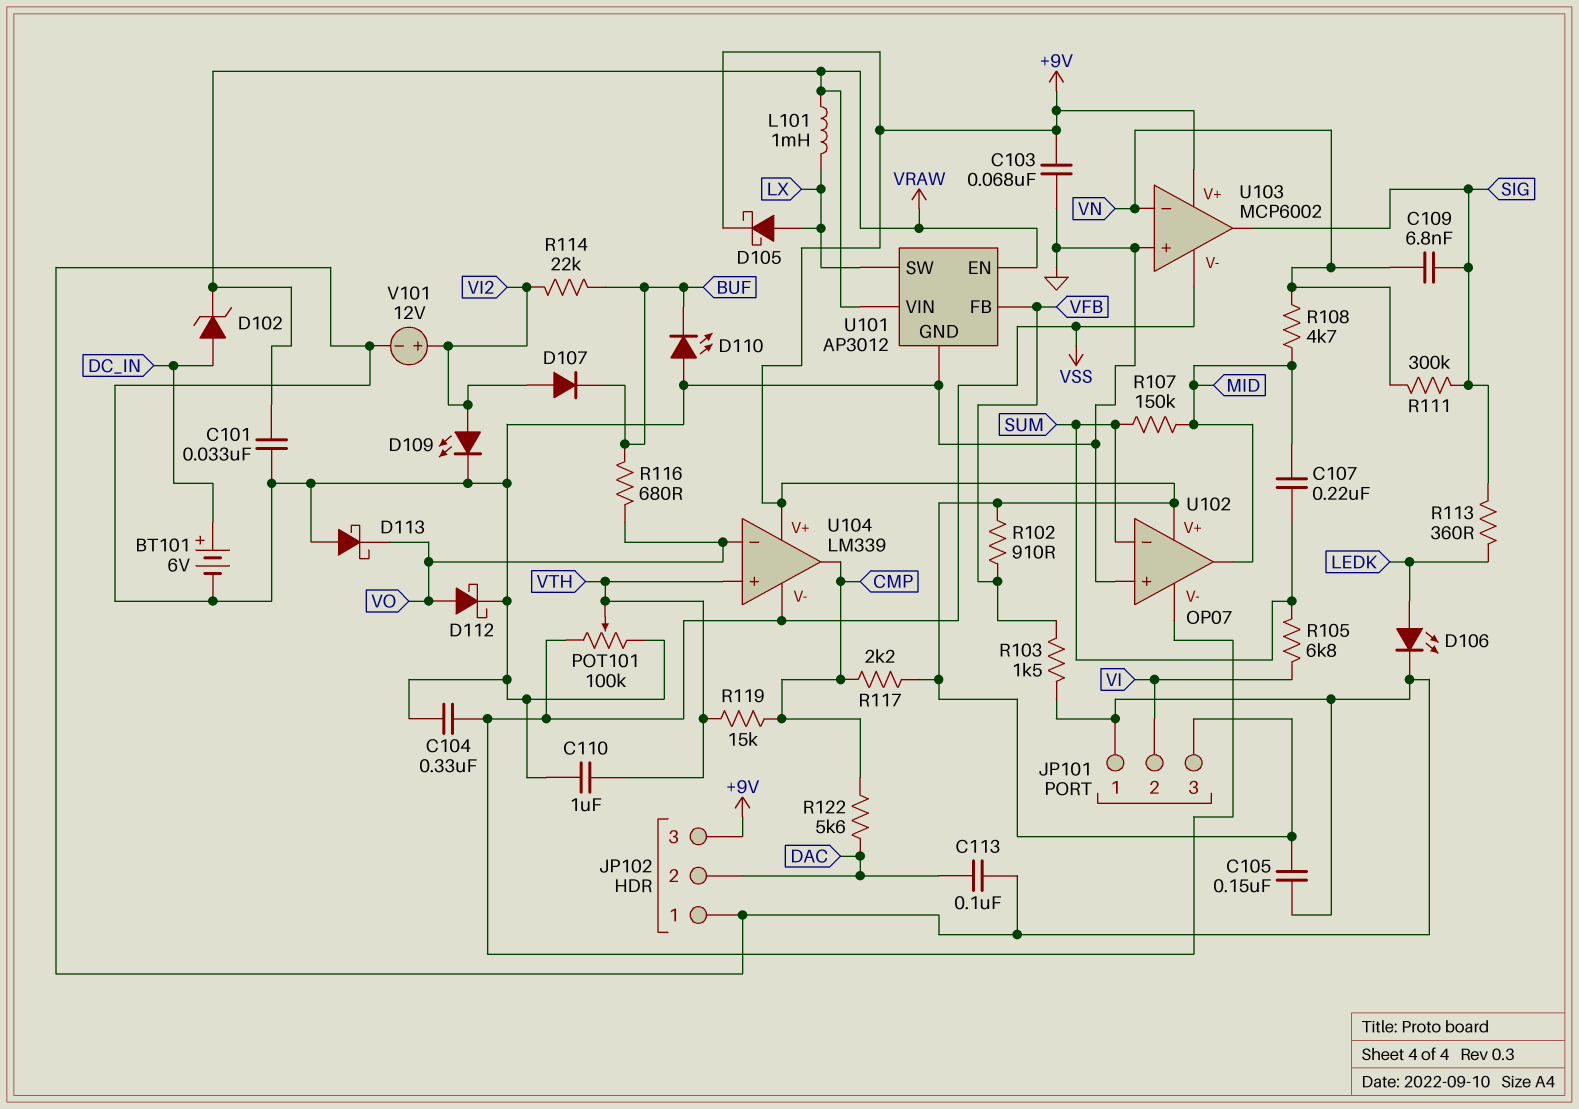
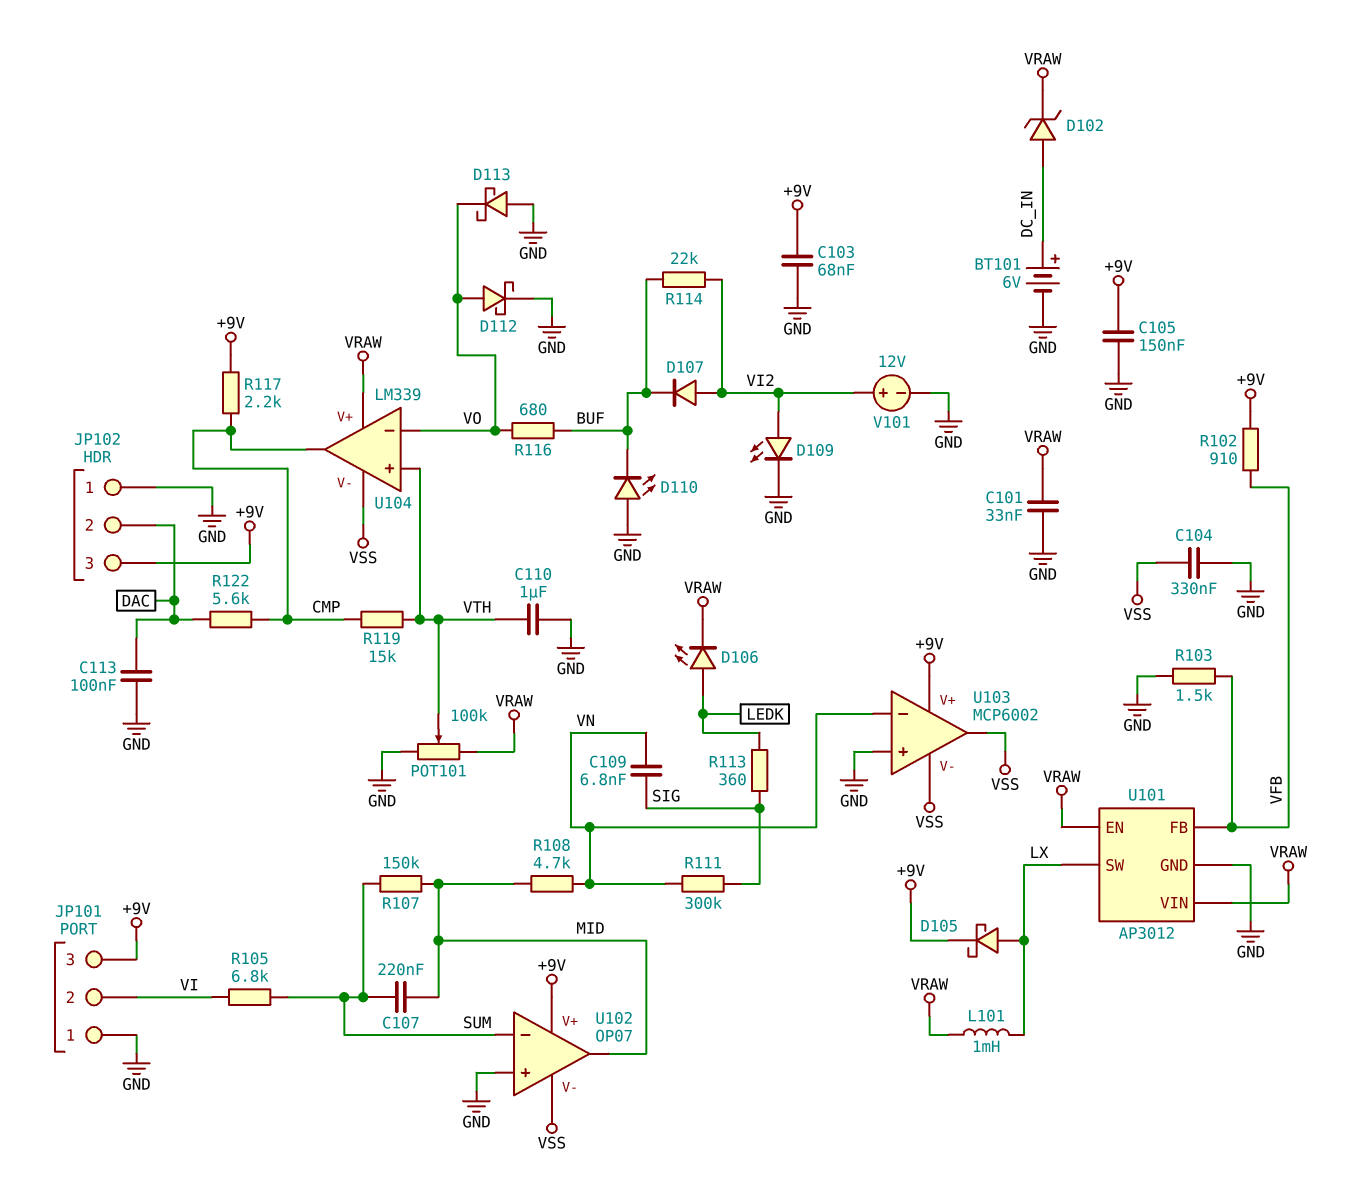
D106: LED (A LEDK, K GND) -> LED (A LEDK, K VRAW)
POT101: 100k (GND, VSS, wiper VTH) -> 100k (GND, VRAW, wiper VTH)
U103 pin out: SIG -> VSS
U104 pin V+: +9V -> VRAW

